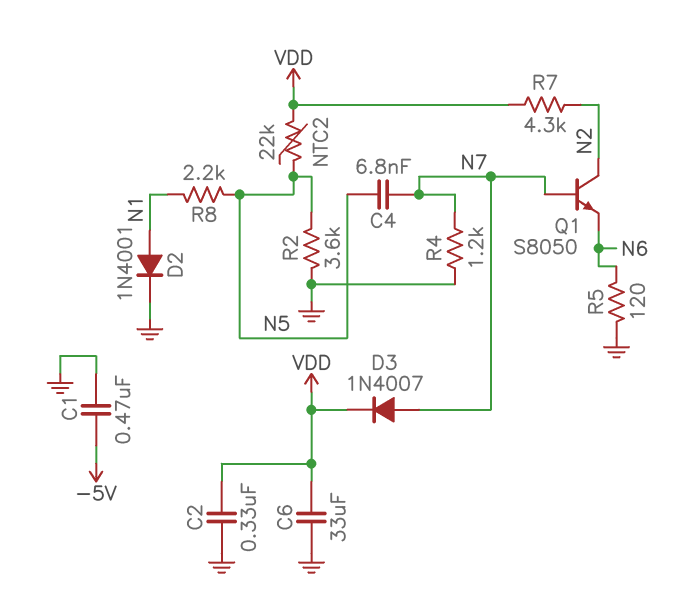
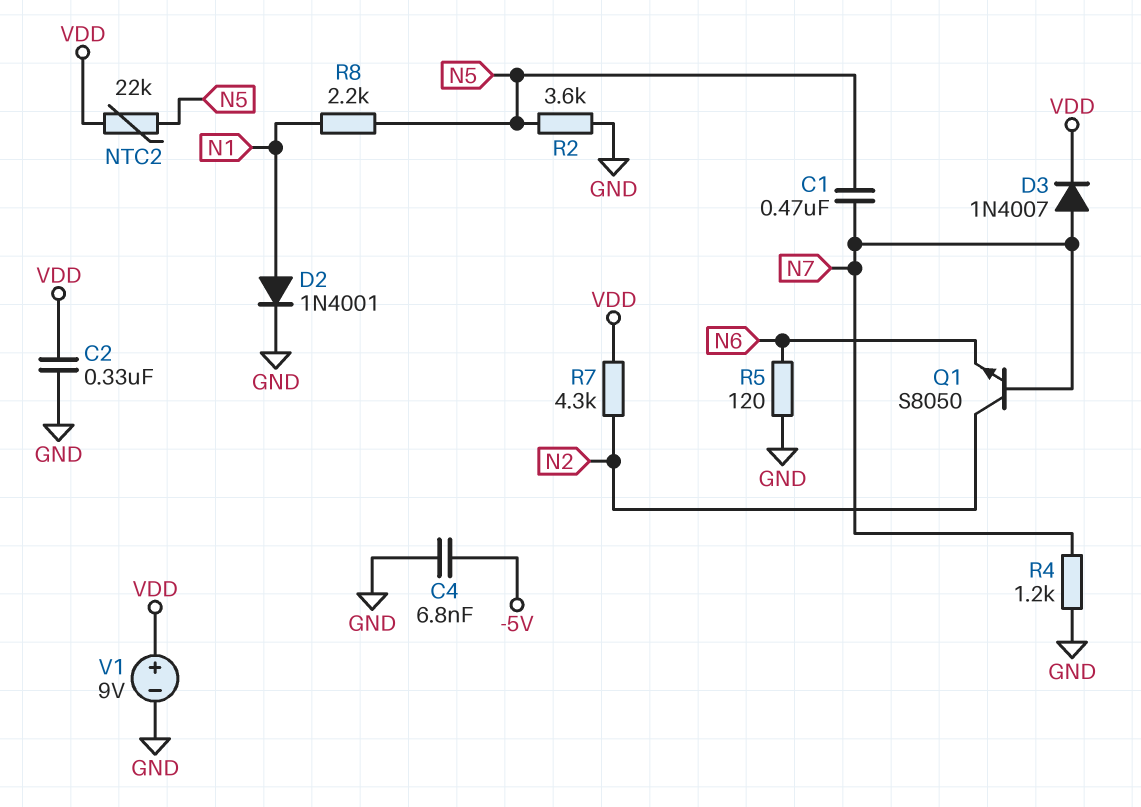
C1: 470nF (-5V, GND) -> 470nF (N5, N7)
C4: 6.8nF (N5, N7) -> 6.8nF (-5V, GND)
C6: 33uF (GND, VDD) -> none
V1: none -> 9V (plus VDD, minus GND)

